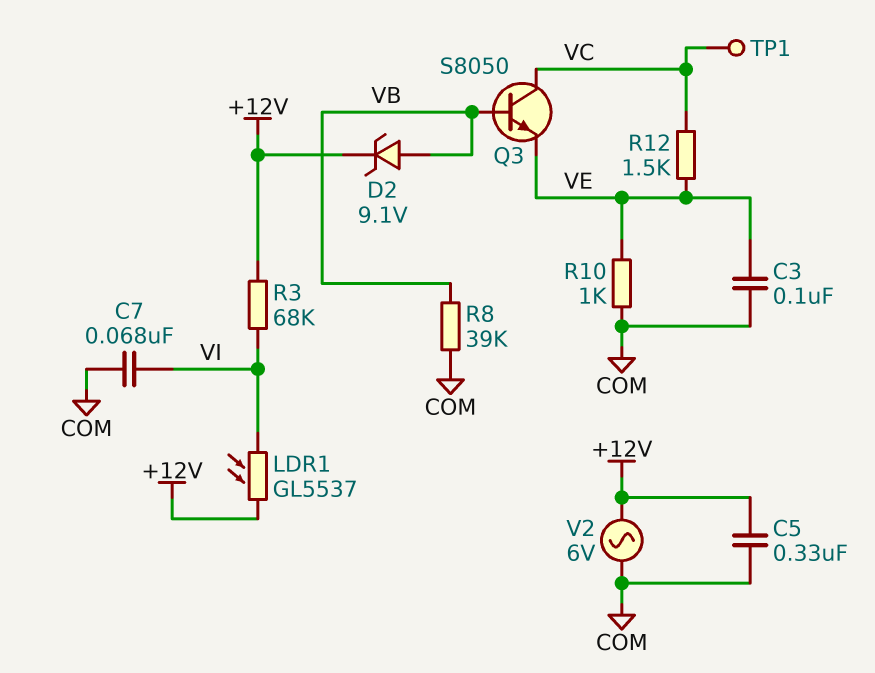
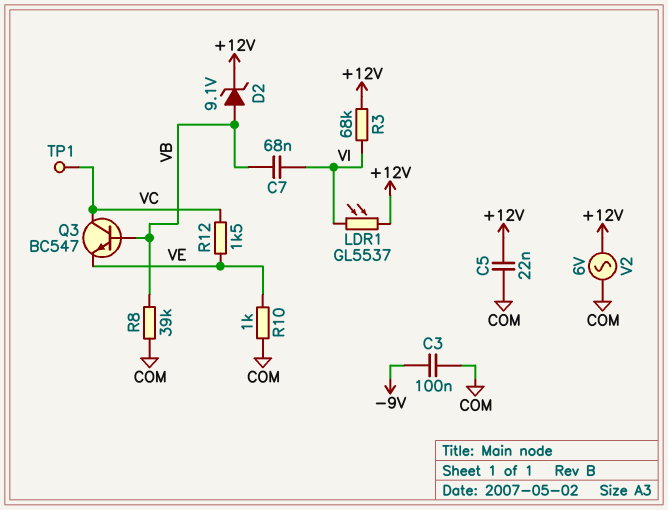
C3: 100nF (COM, VE) -> 100nF (-9V, COM)
C5: 330nF (+12V, COM) -> 22nF (+12V, COM)
C7: 68nF (COM, VI) -> 68nF (VB, VI)
Q3: NPN S8050 (B VB, C VC, E VE) -> NPN BC547 (B VB, C VC, E VE)

